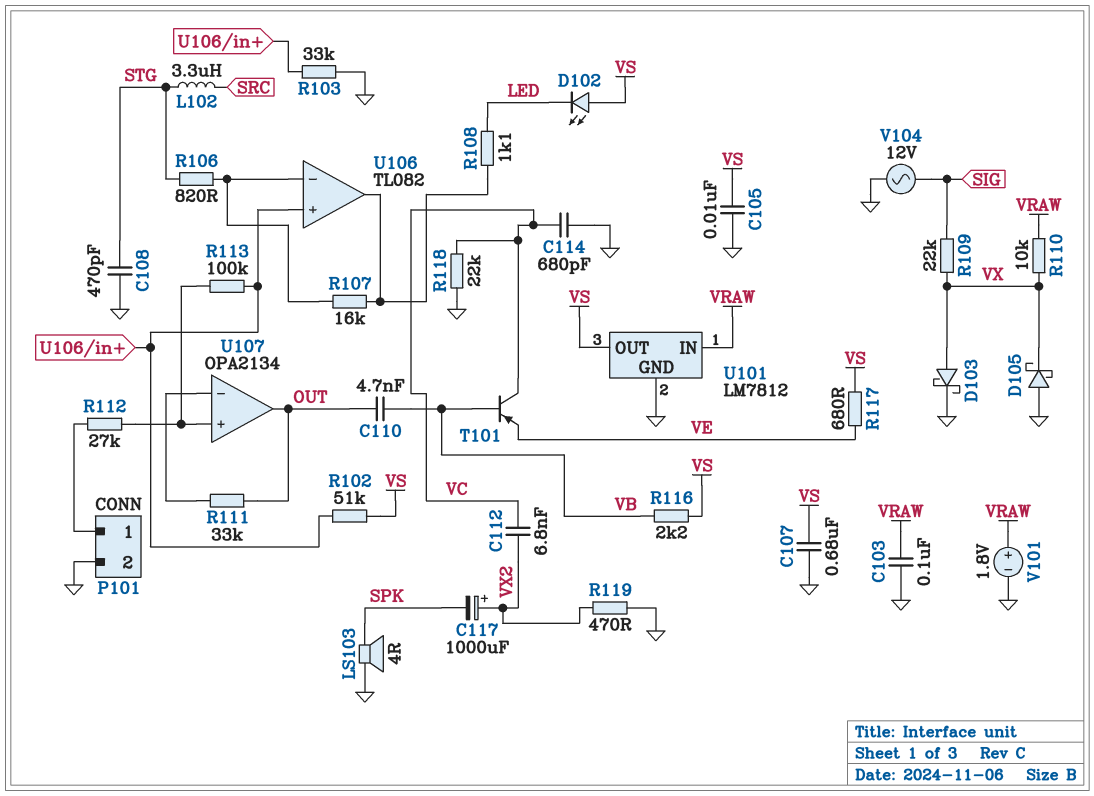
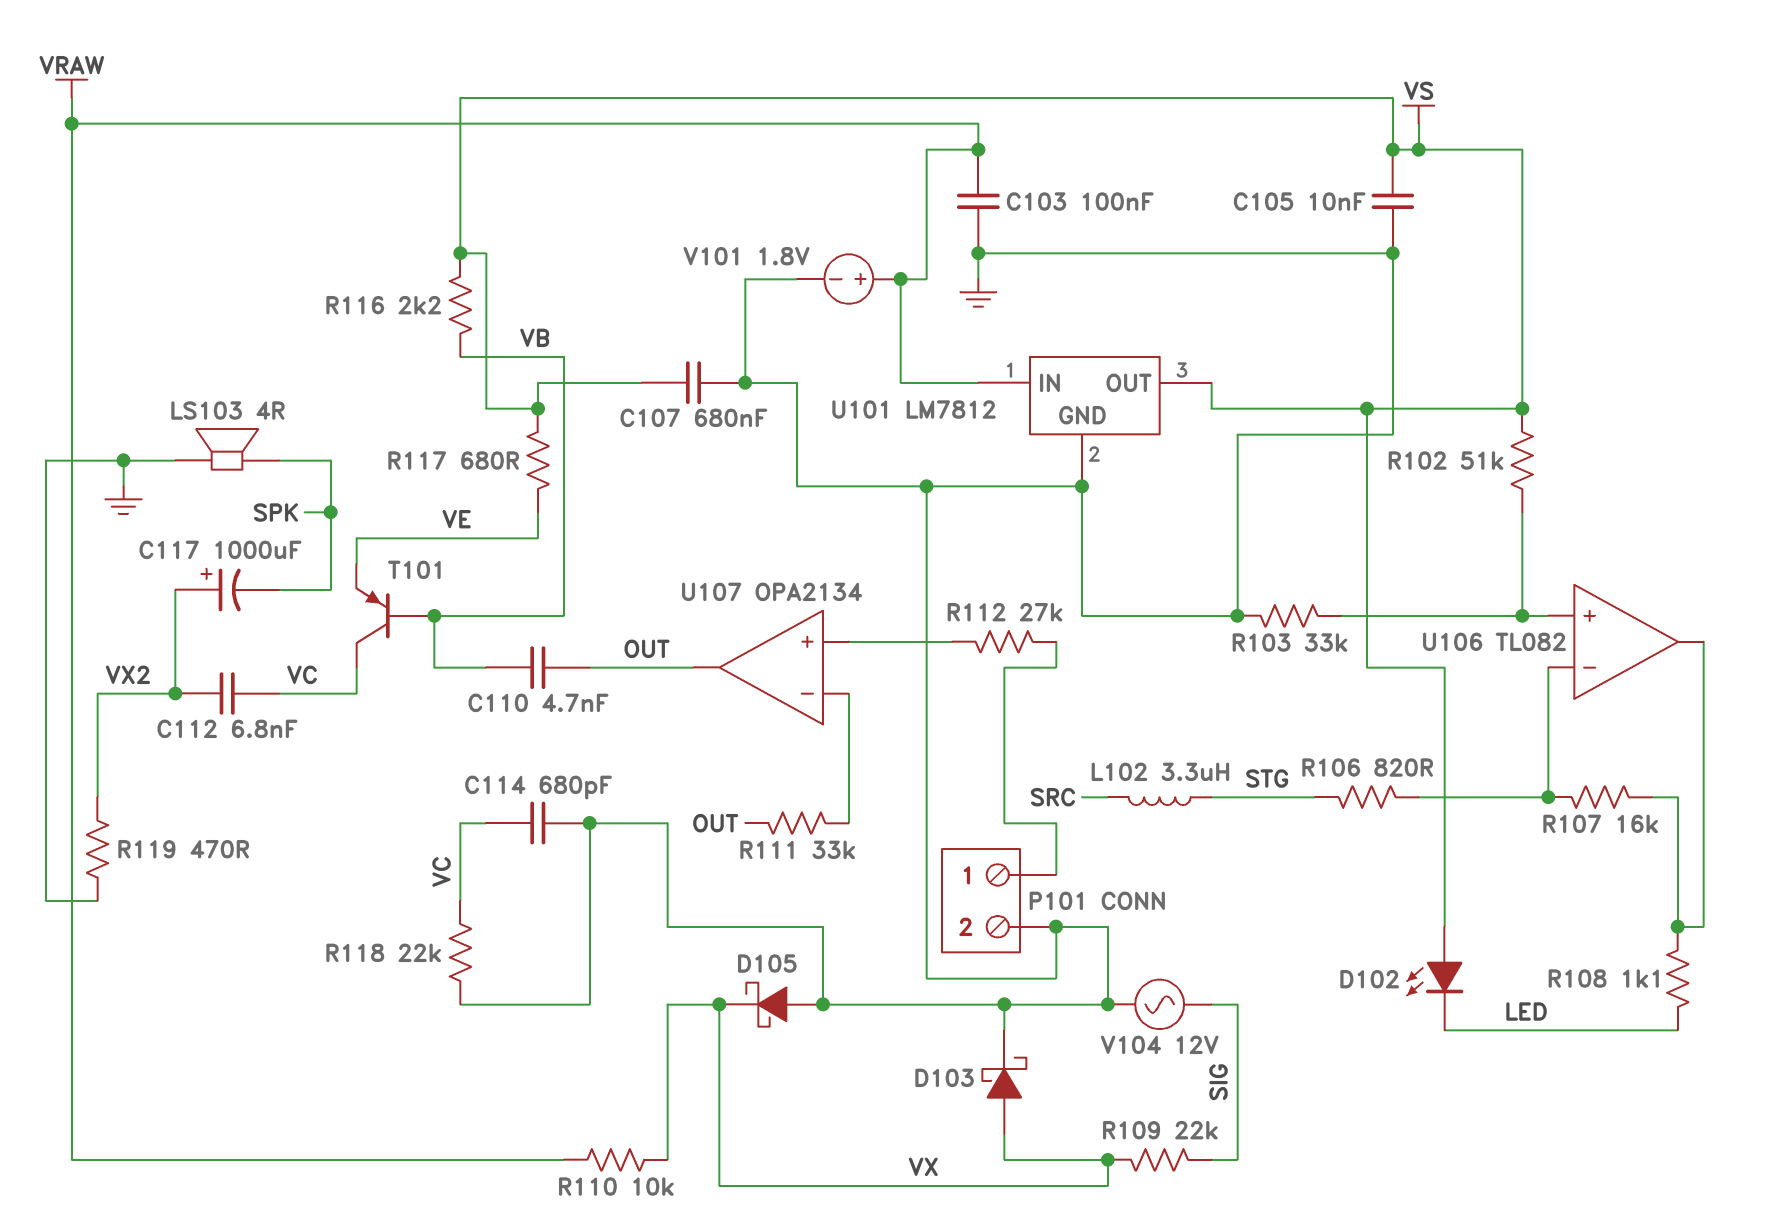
C108: 470pF (GND, STG) -> none
R113: 100k (U106/in+, U107/in+) -> none

